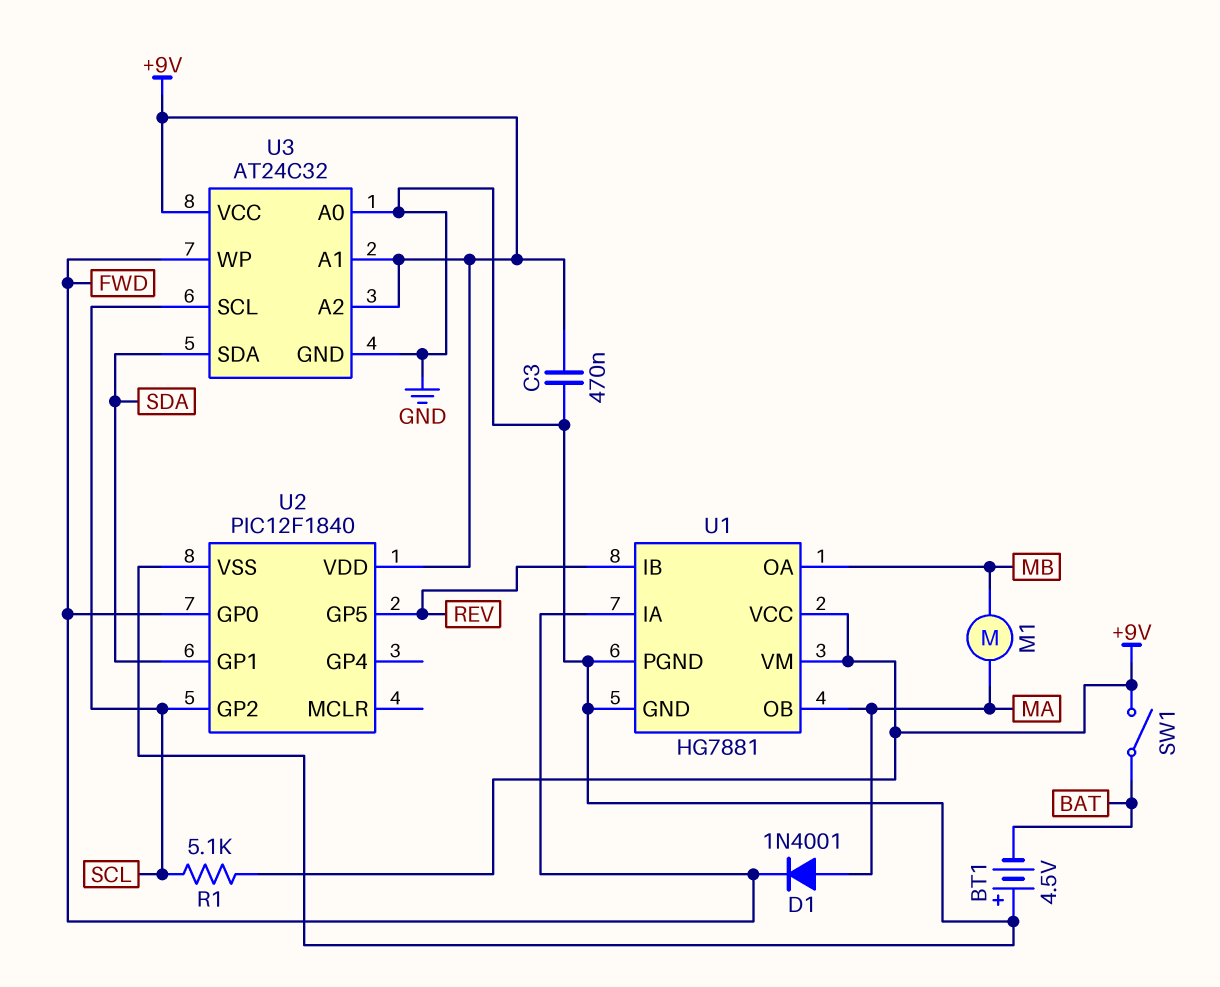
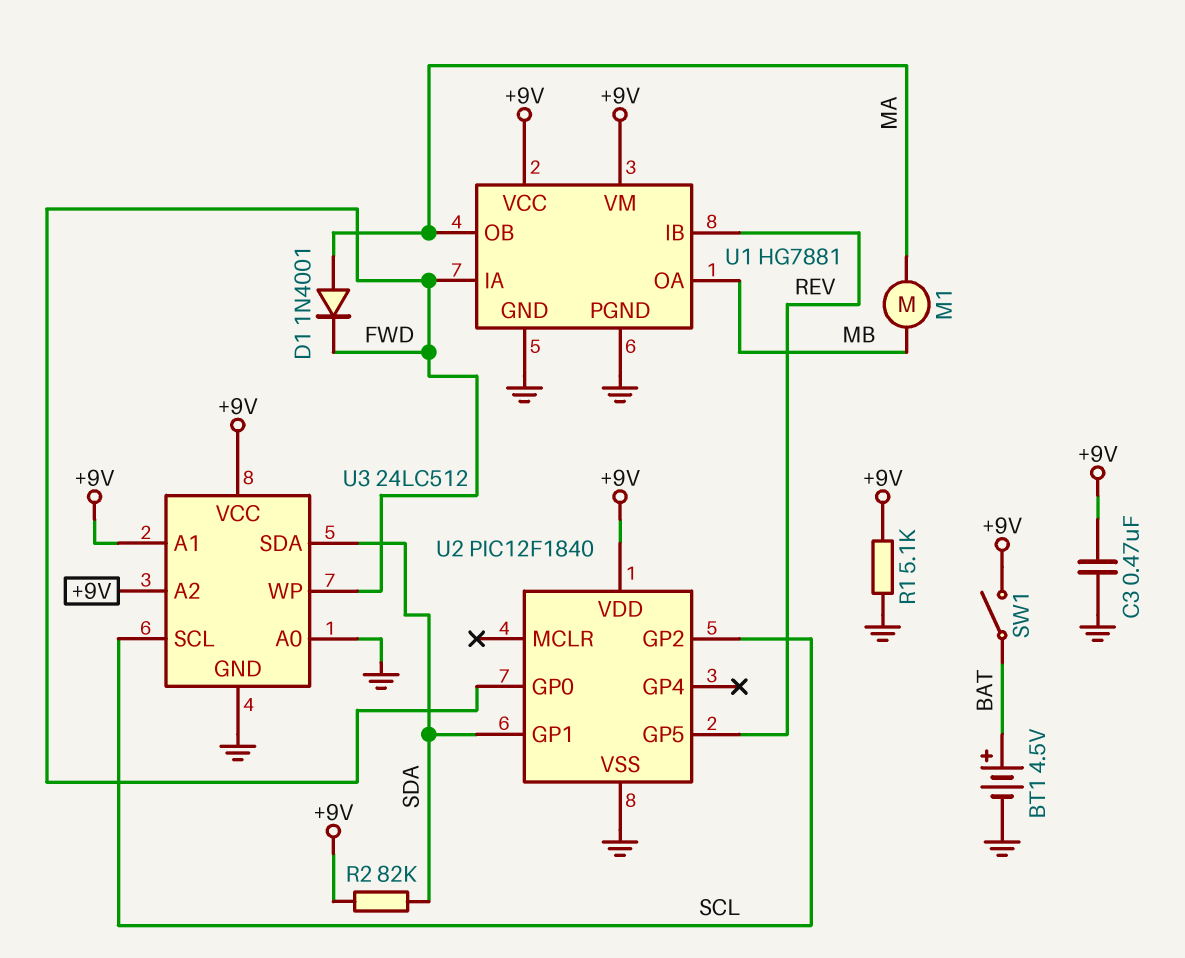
BT1: 4.5V (plus GND, minus BAT) -> 4.5V (plus BAT, minus GND)
R1: 5.1k (+9V, SCL) -> 5.1k (+9V, GND)
R2: none -> 82k (+9V, SDA)
U3: AT24C32 -> 24LC512

